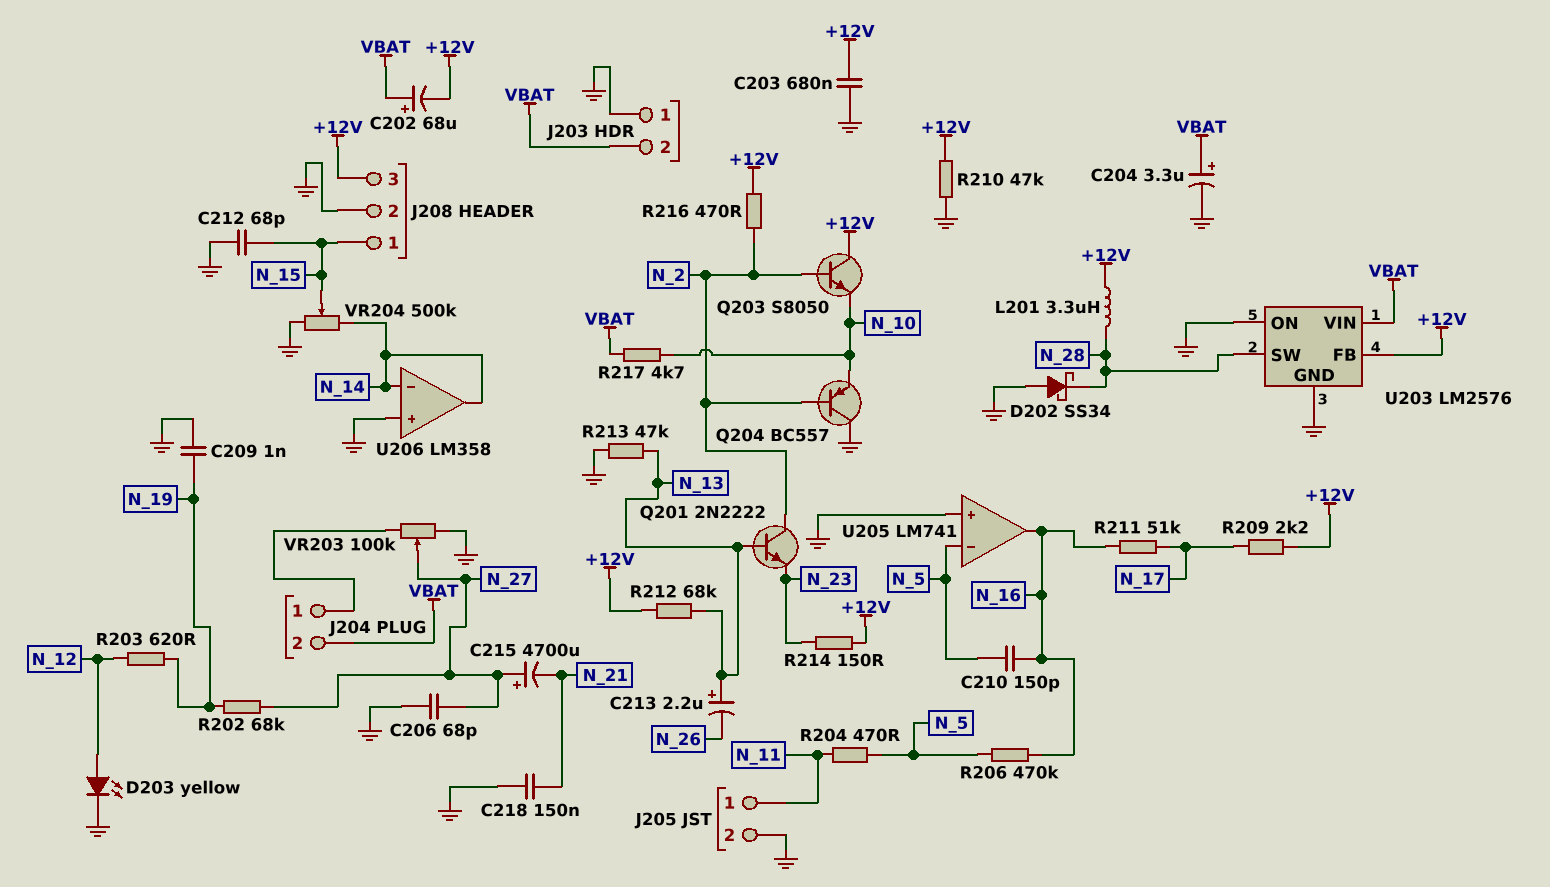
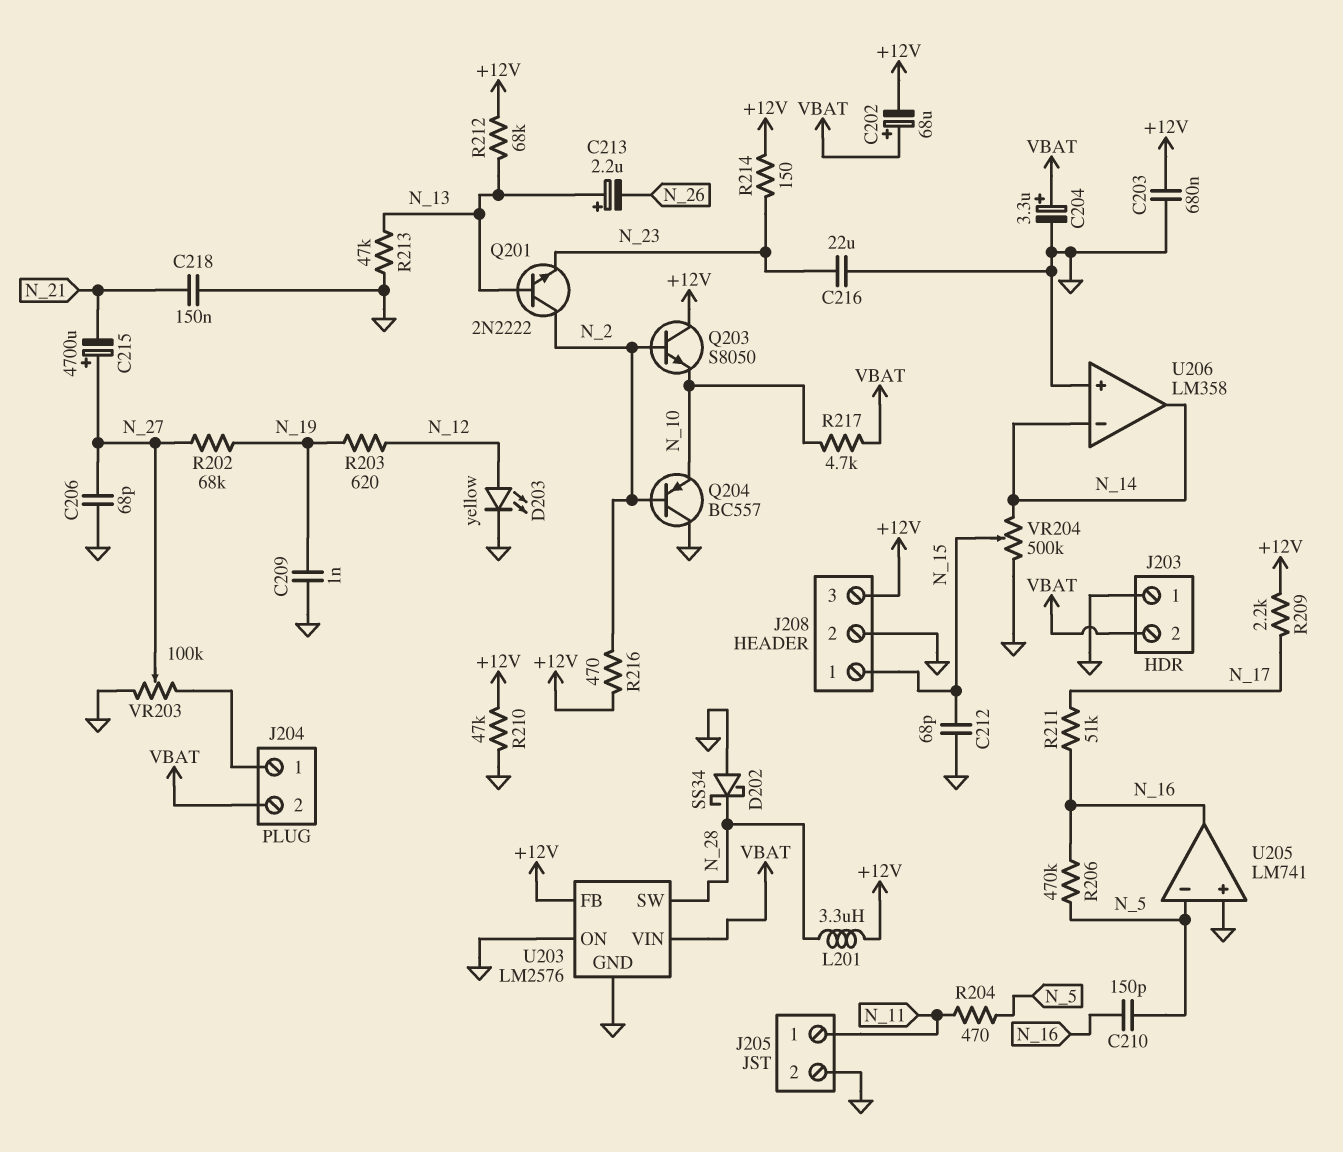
C216: none -> 22uF (GND, N_23)

